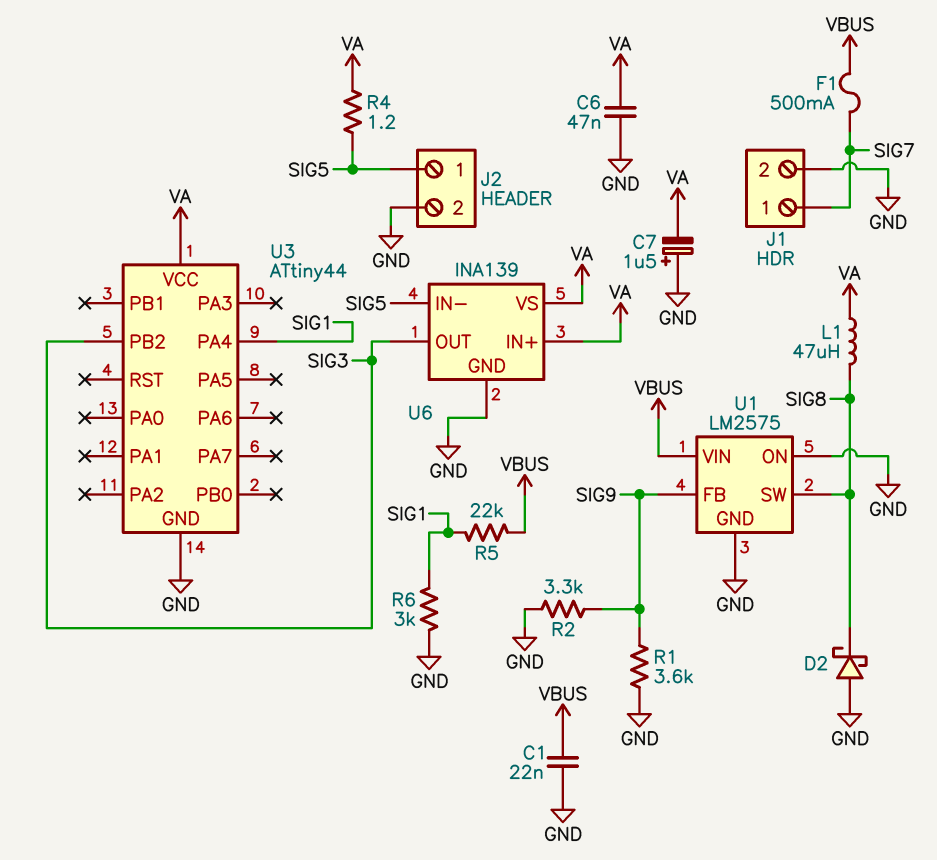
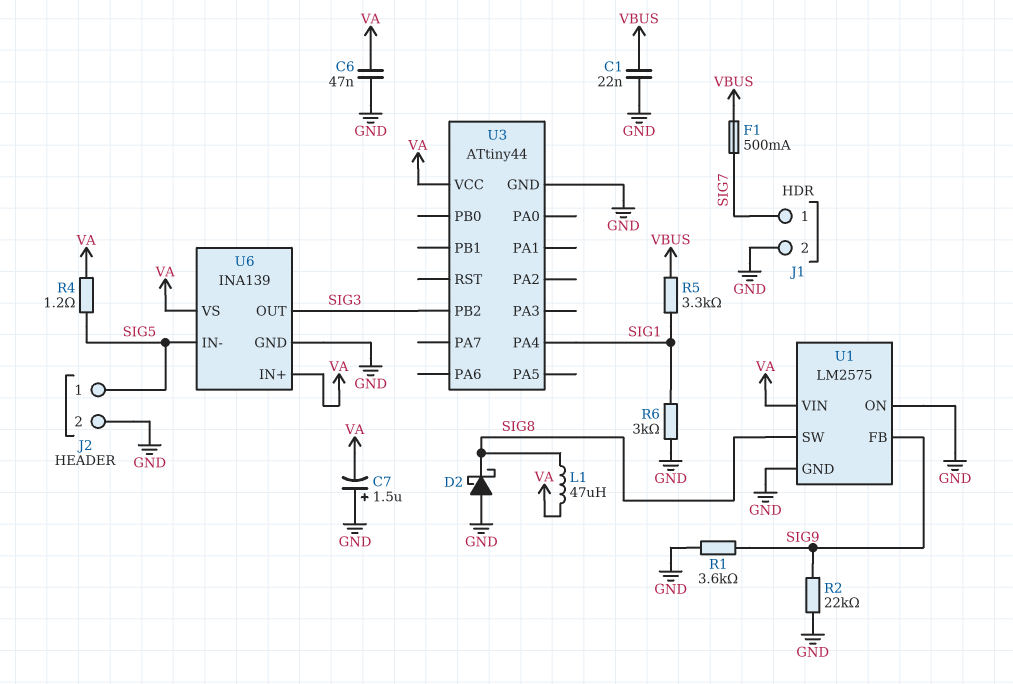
R2: 3.3k (GND, SIG9) -> 22k (GND, SIG9)
R5: 22k (SIG1, VBUS) -> 3.3k (SIG1, VBUS)
U1 pin VIN: VBUS -> VA

